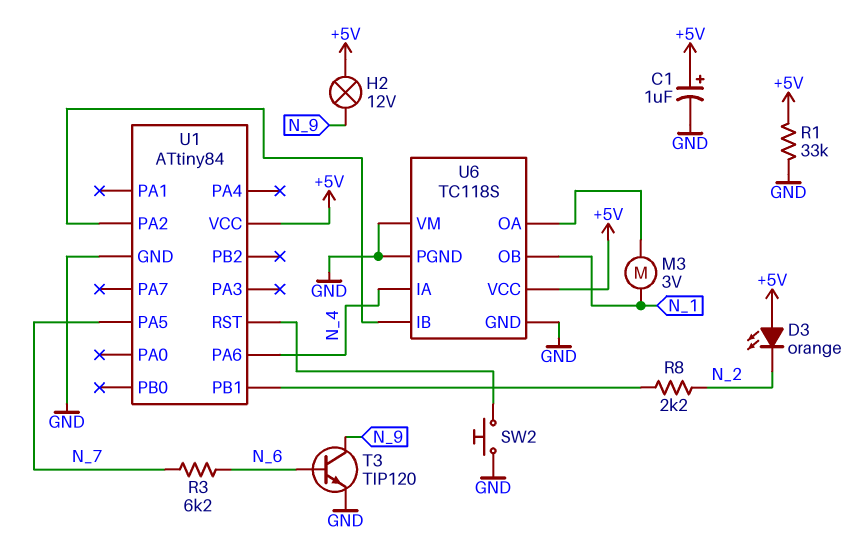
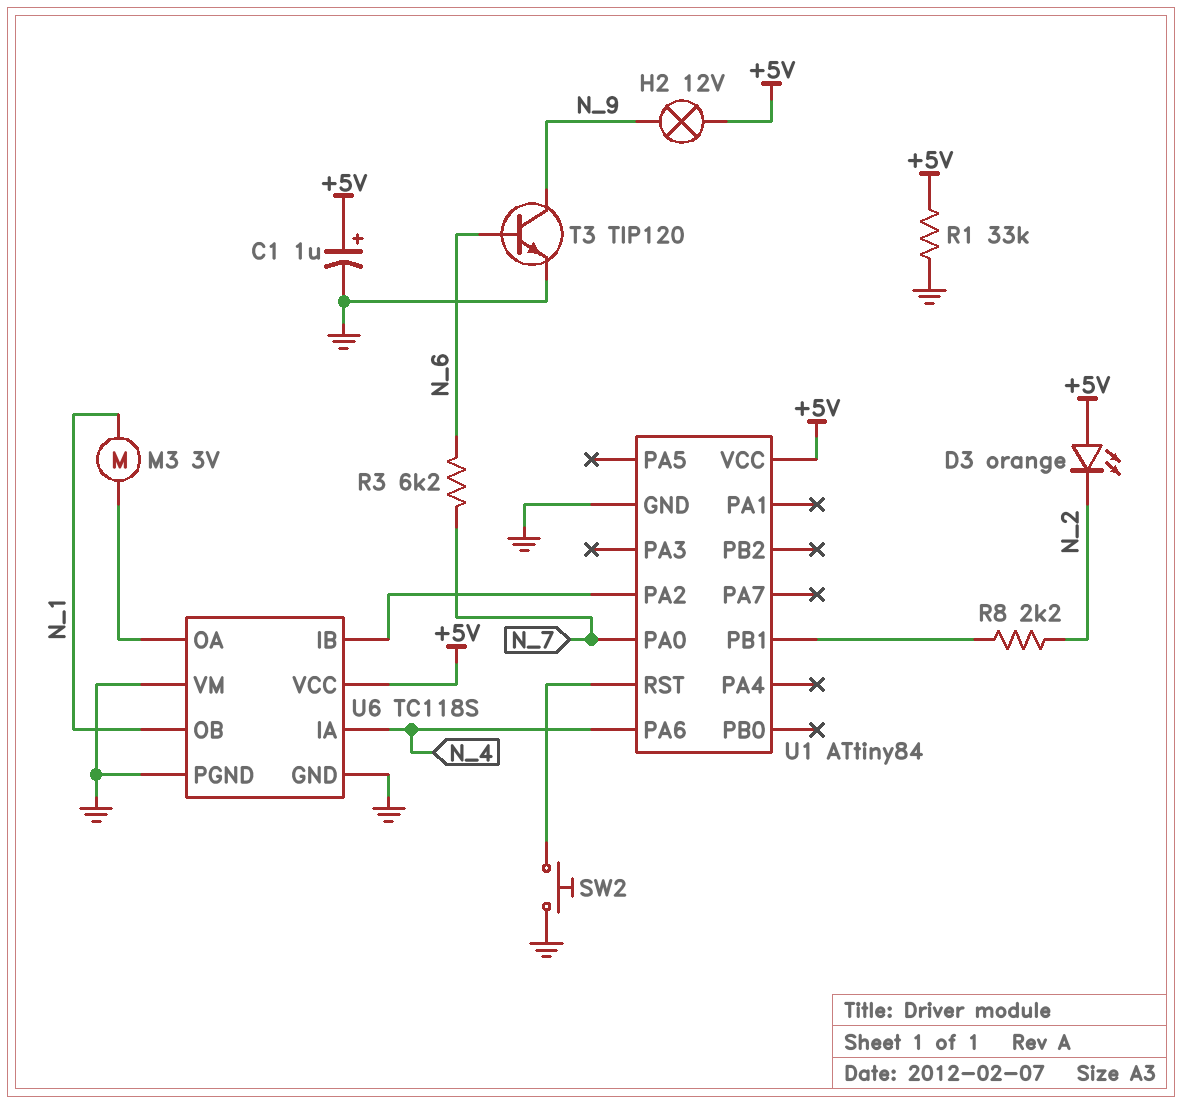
U1 pin PA0: none -> N_7
U1 pin PA5: N_7 -> none

